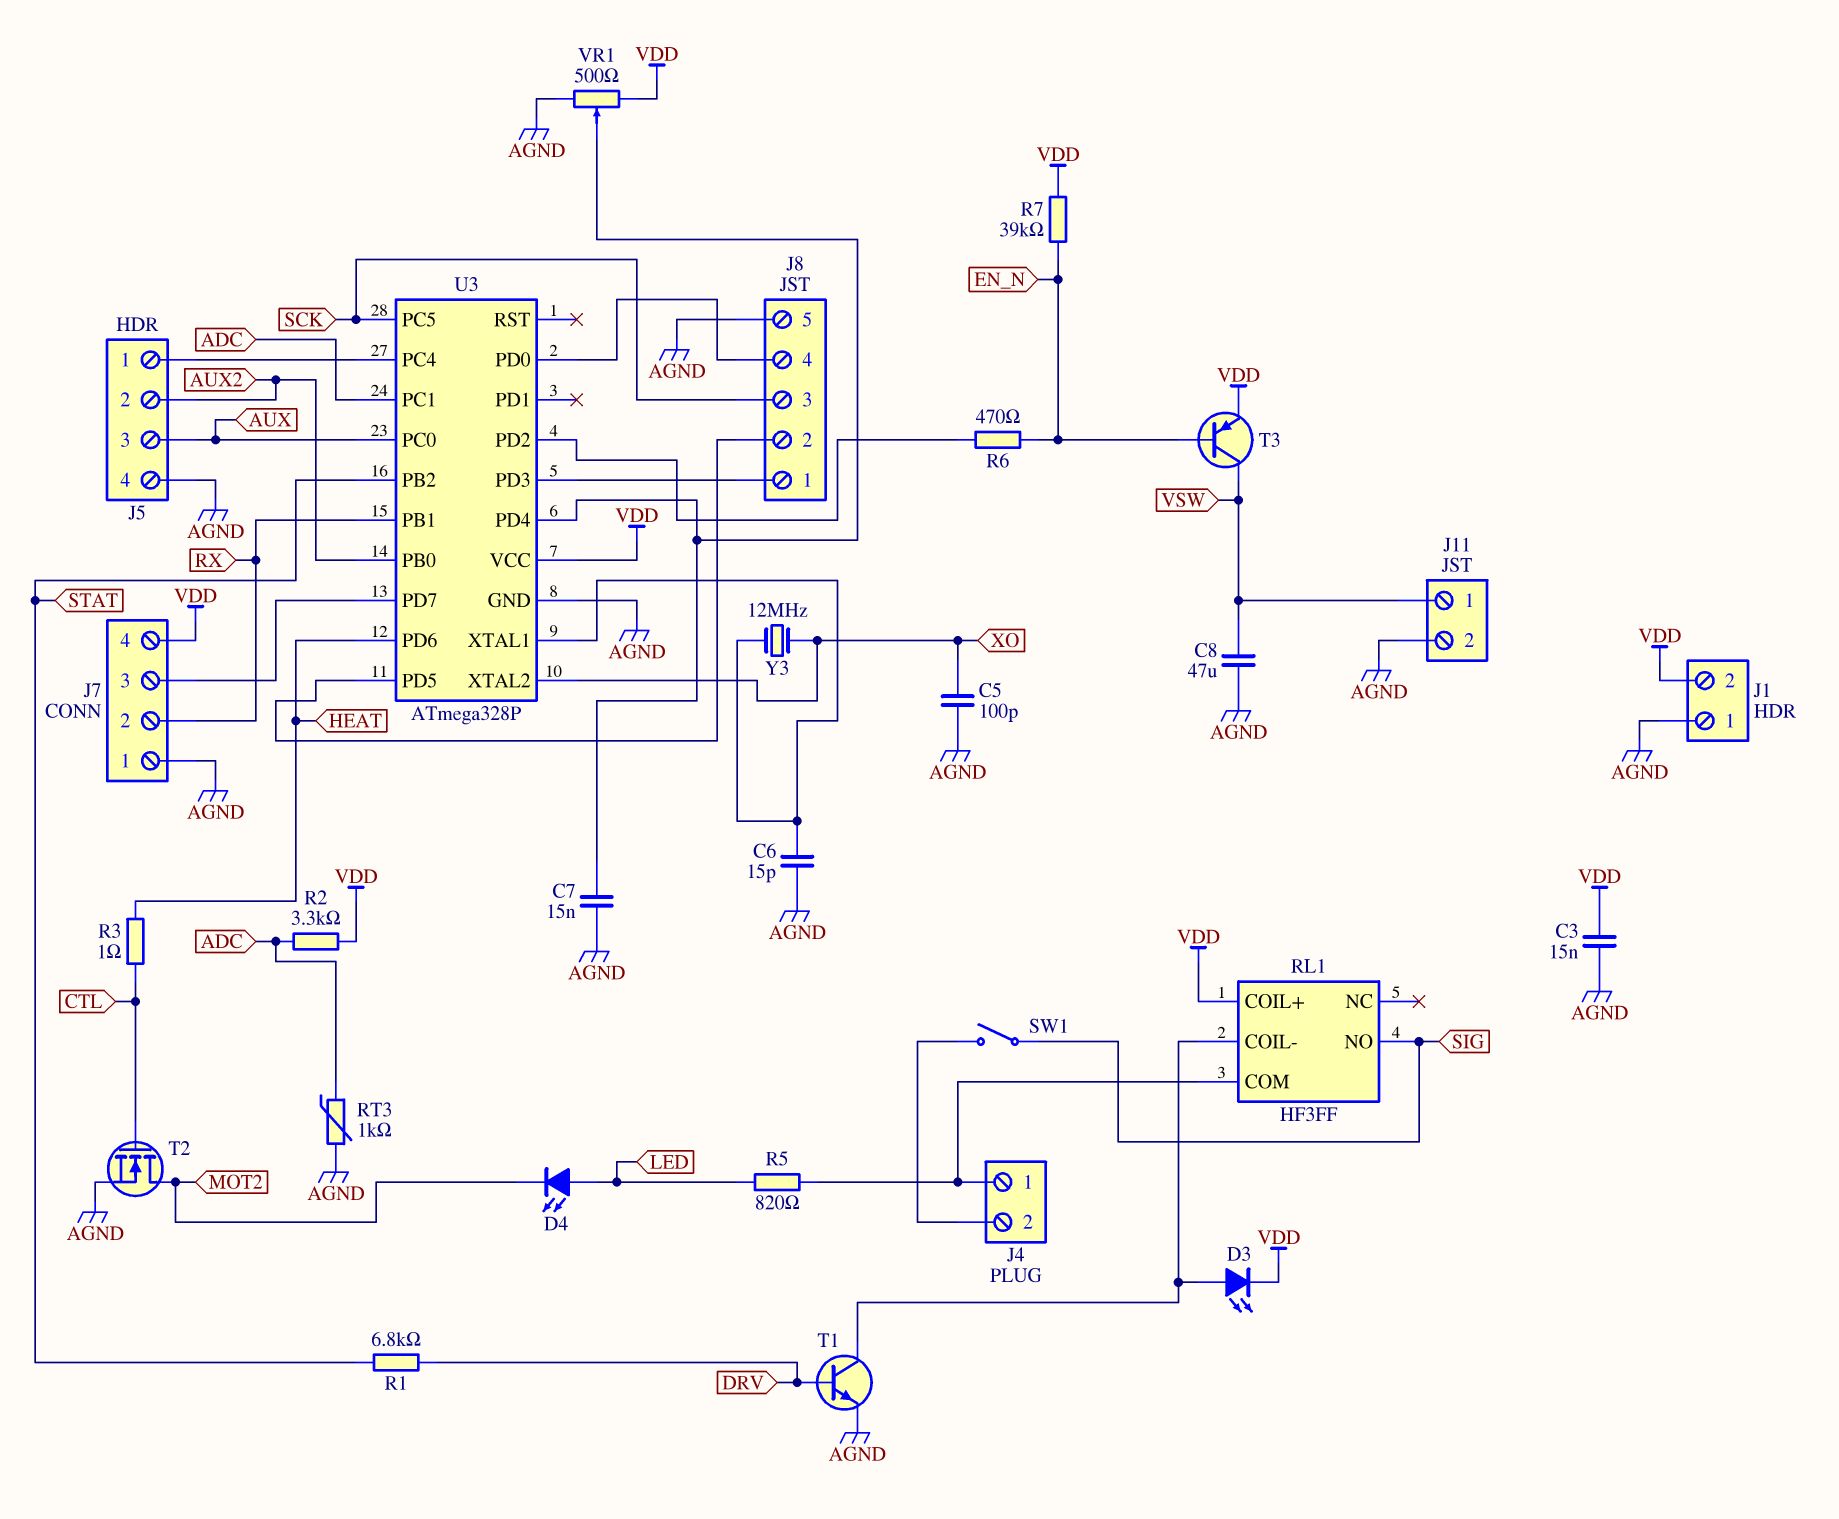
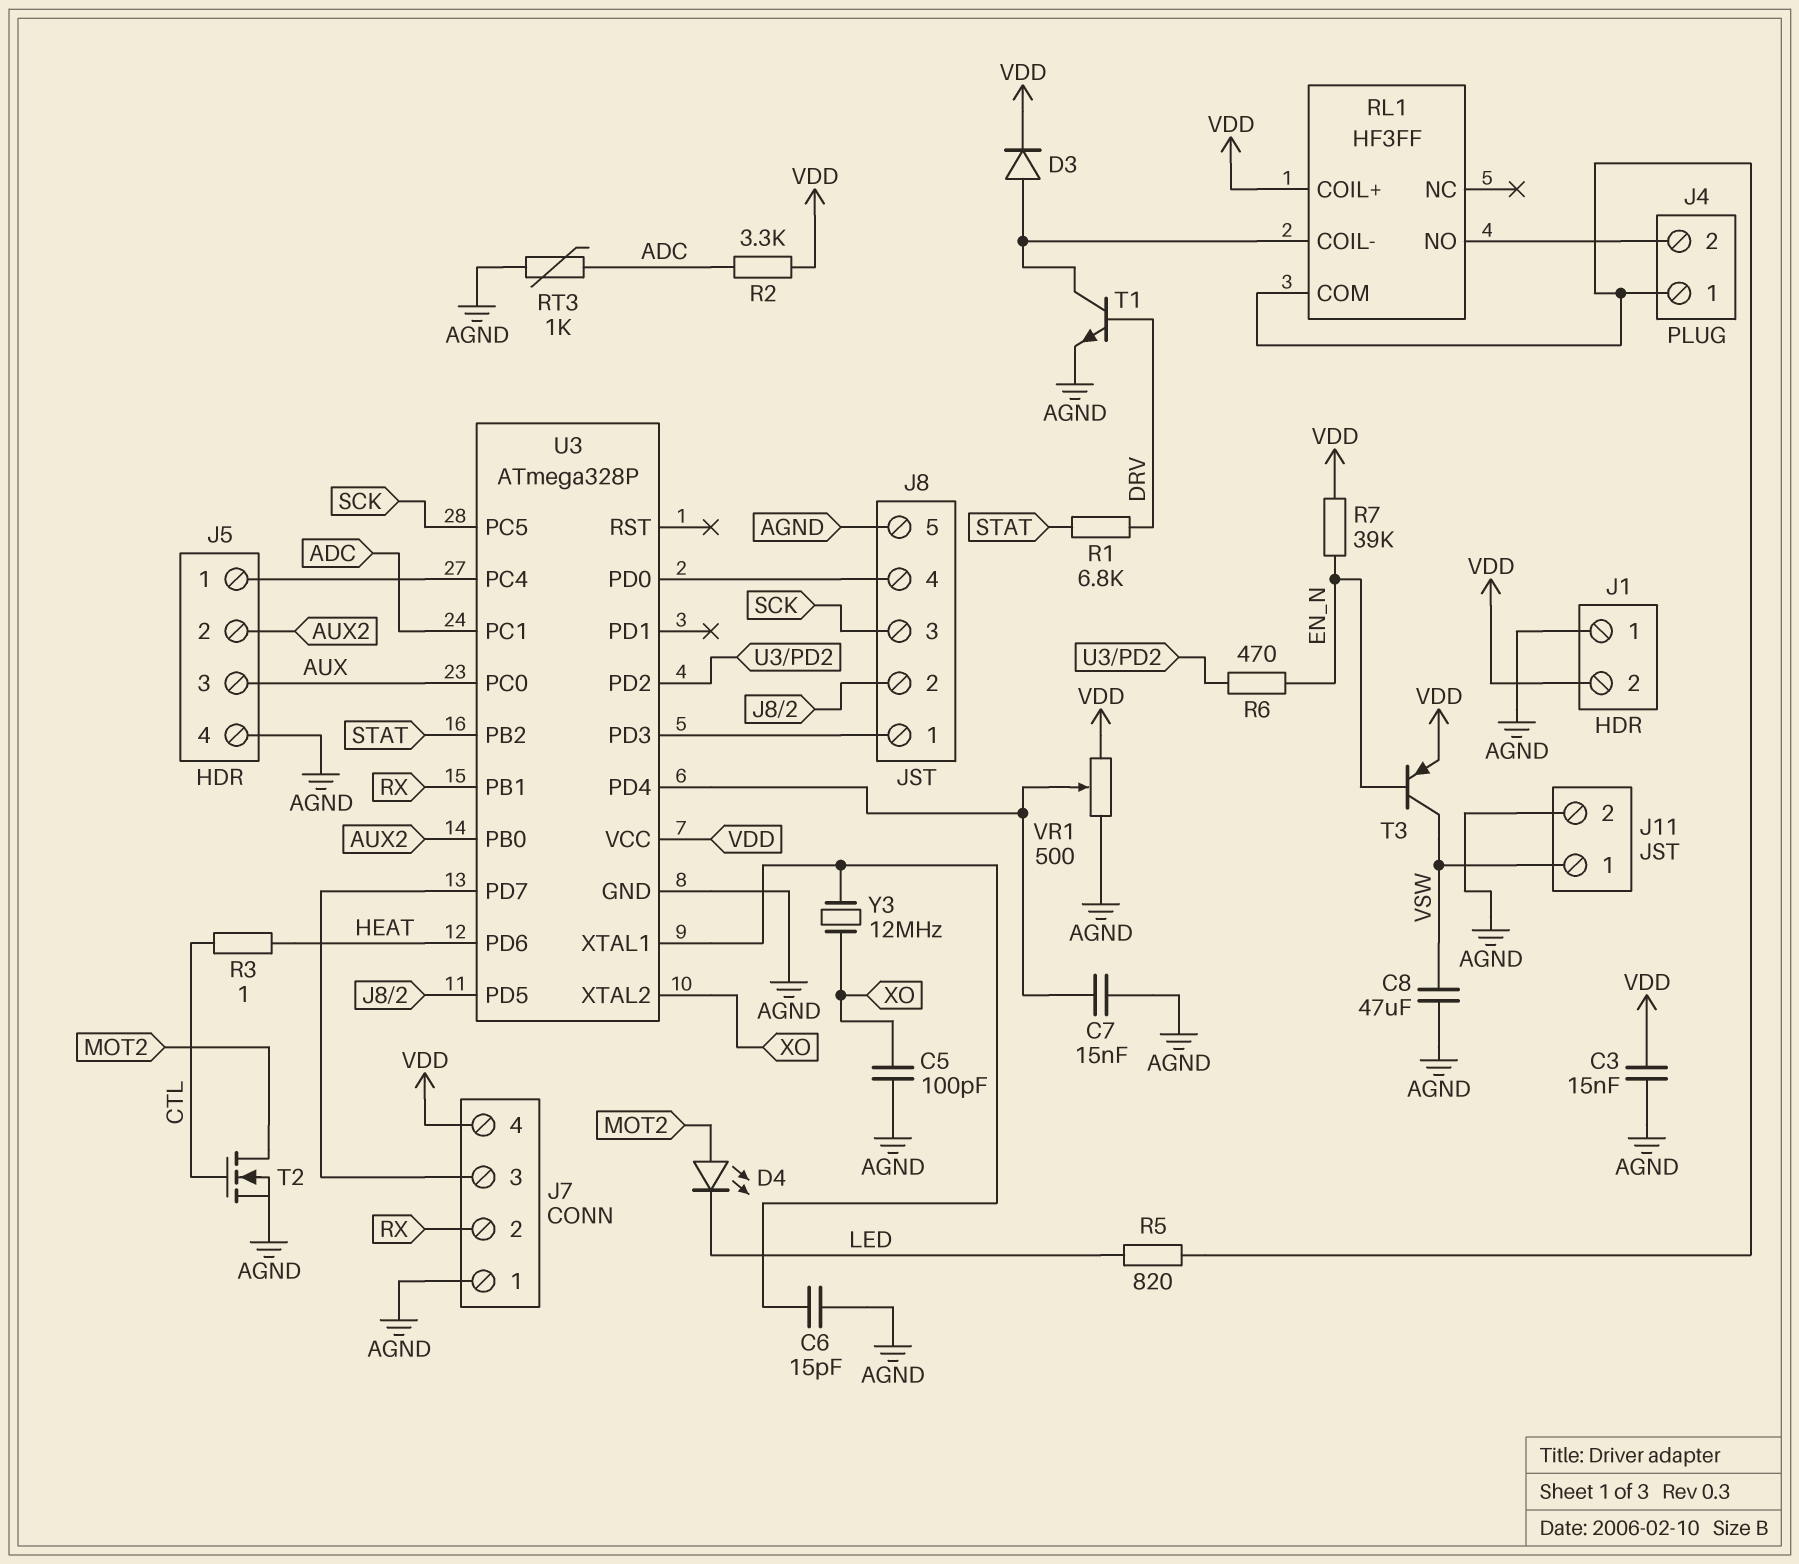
D3: LED (A RL1/COIL-, K VDD) -> diode (A RL1/COIL-, K VDD)
D4: LED (A LED, K MOT2) -> LED (A MOT2, K LED)
RL1 pin NO: SIG -> J4/2
SW1: switch (J4/2, SIG) -> none

